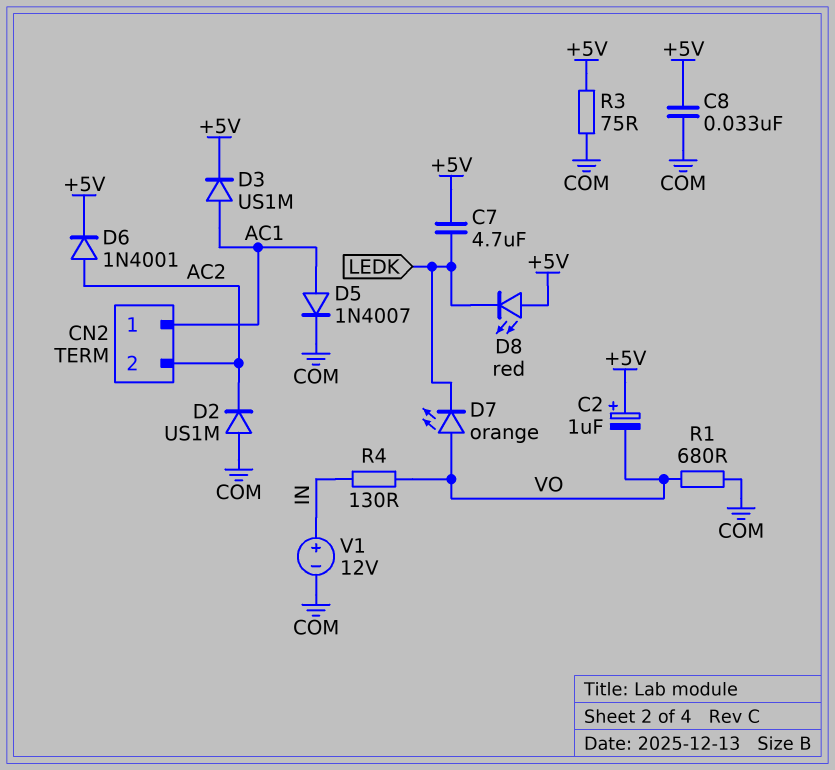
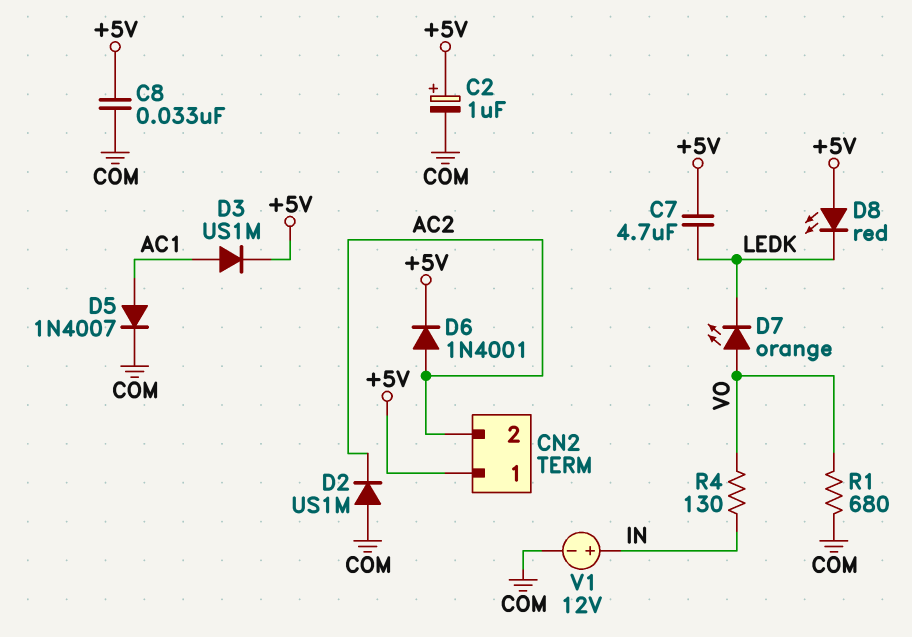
C2: 1uF (plus +5V, minus VO) -> 1uF (plus +5V, minus COM)
CN2 pin 1: AC1 -> +5V
R3: 75 (+5V, COM) -> none

